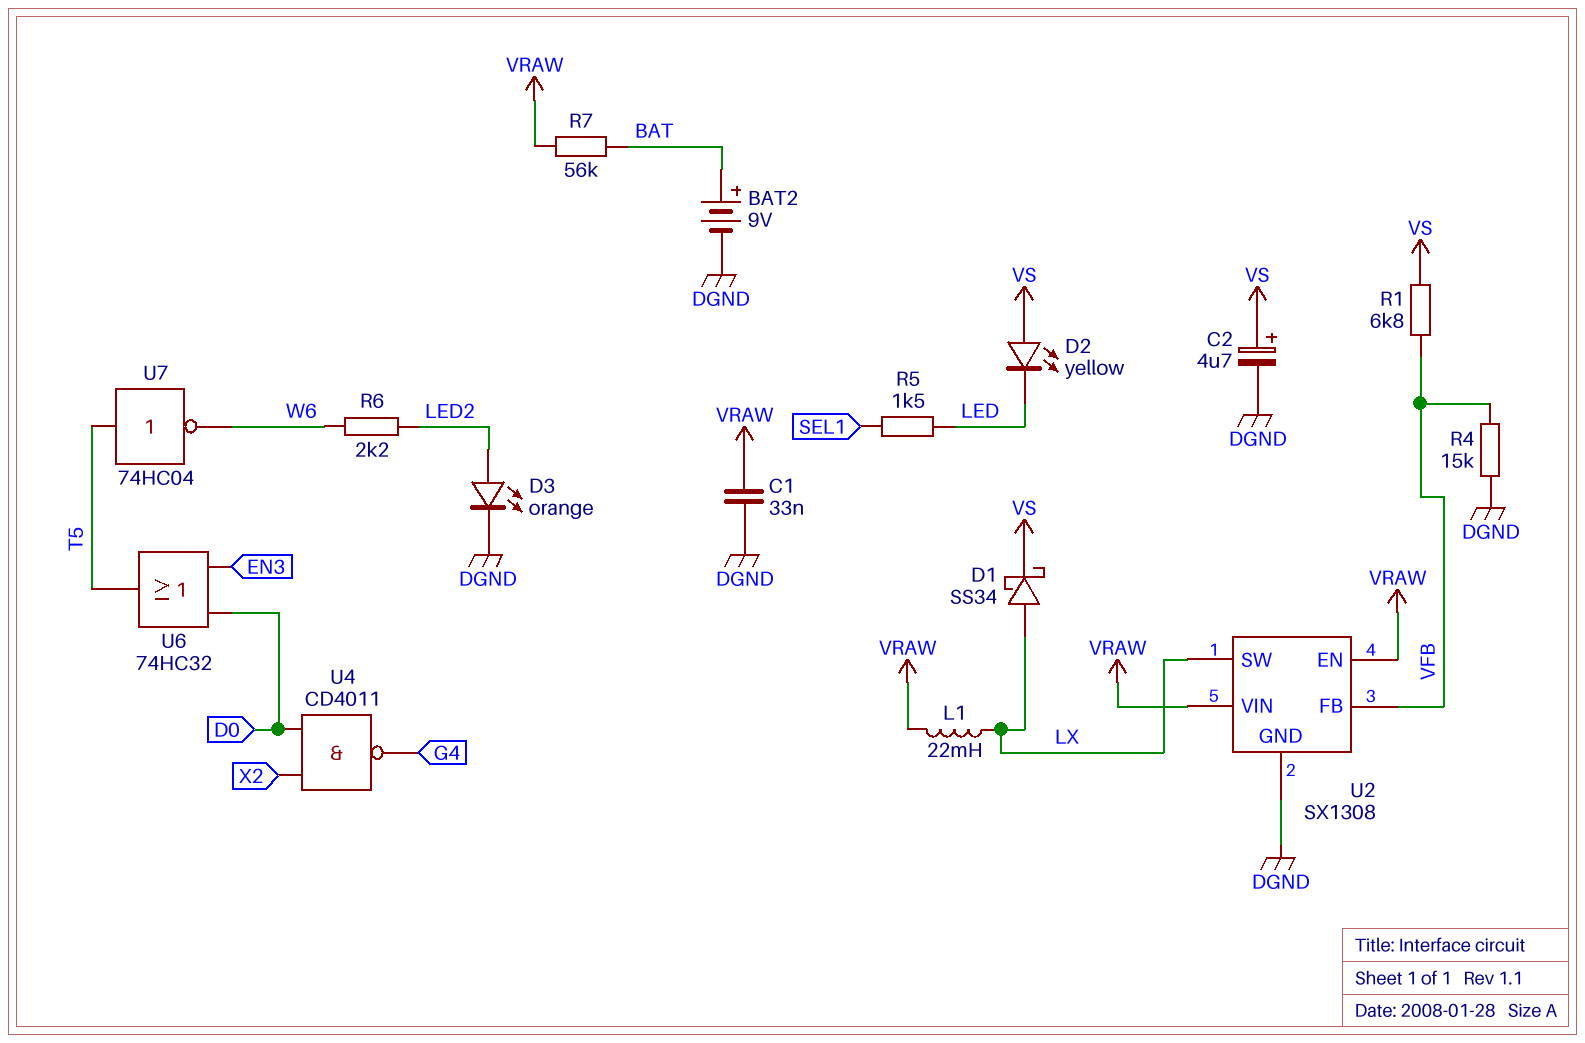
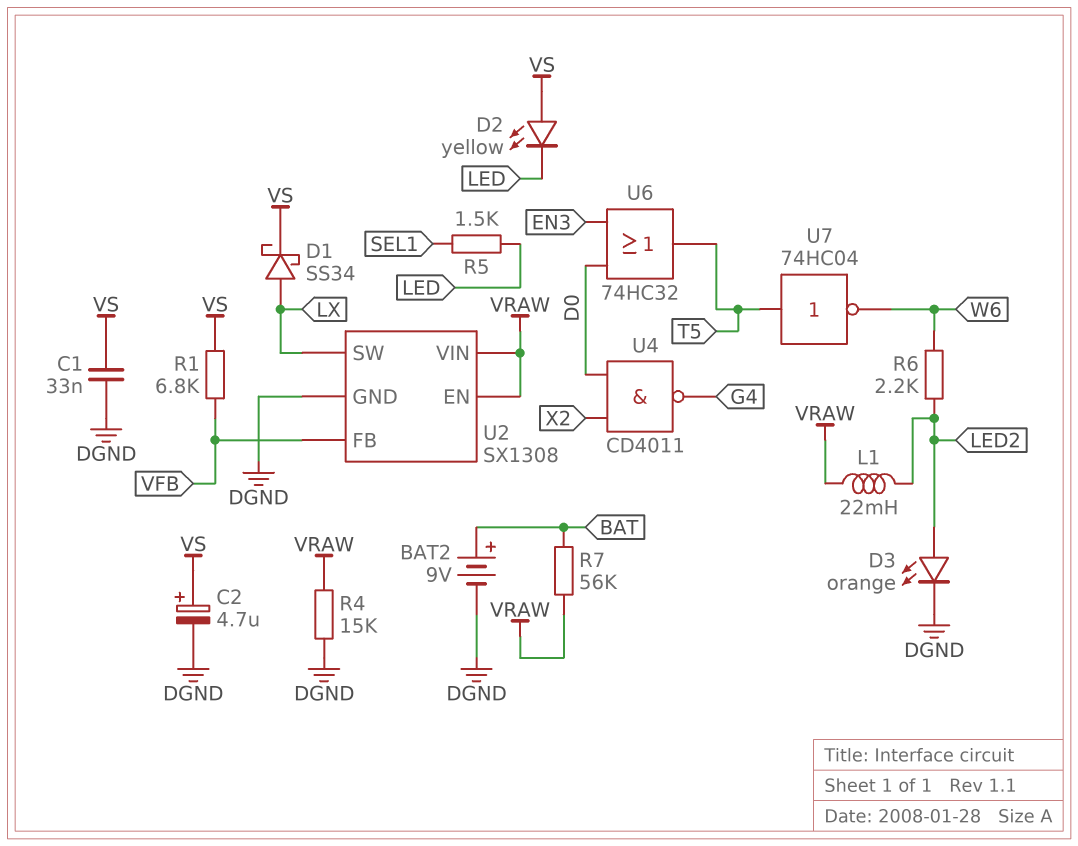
C1: 33nF (DGND, VRAW) -> 33nF (DGND, VS)
L1: 22mH (LX, VRAW) -> 22mH (LED2, VRAW)
R4: 15k (DGND, VFB) -> 15k (DGND, VRAW)

